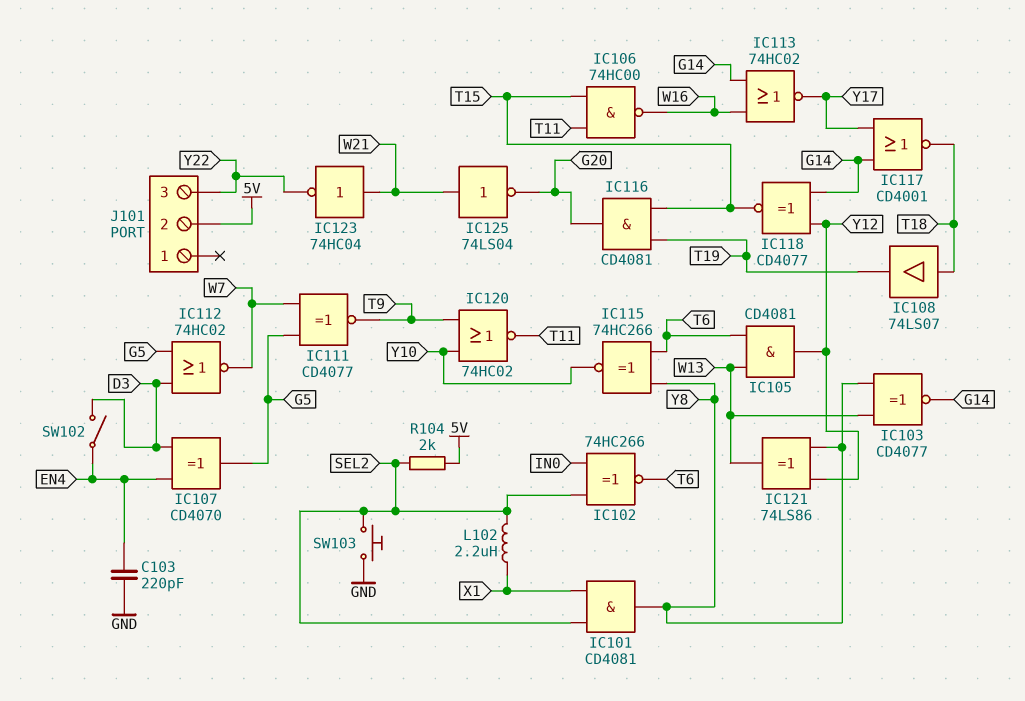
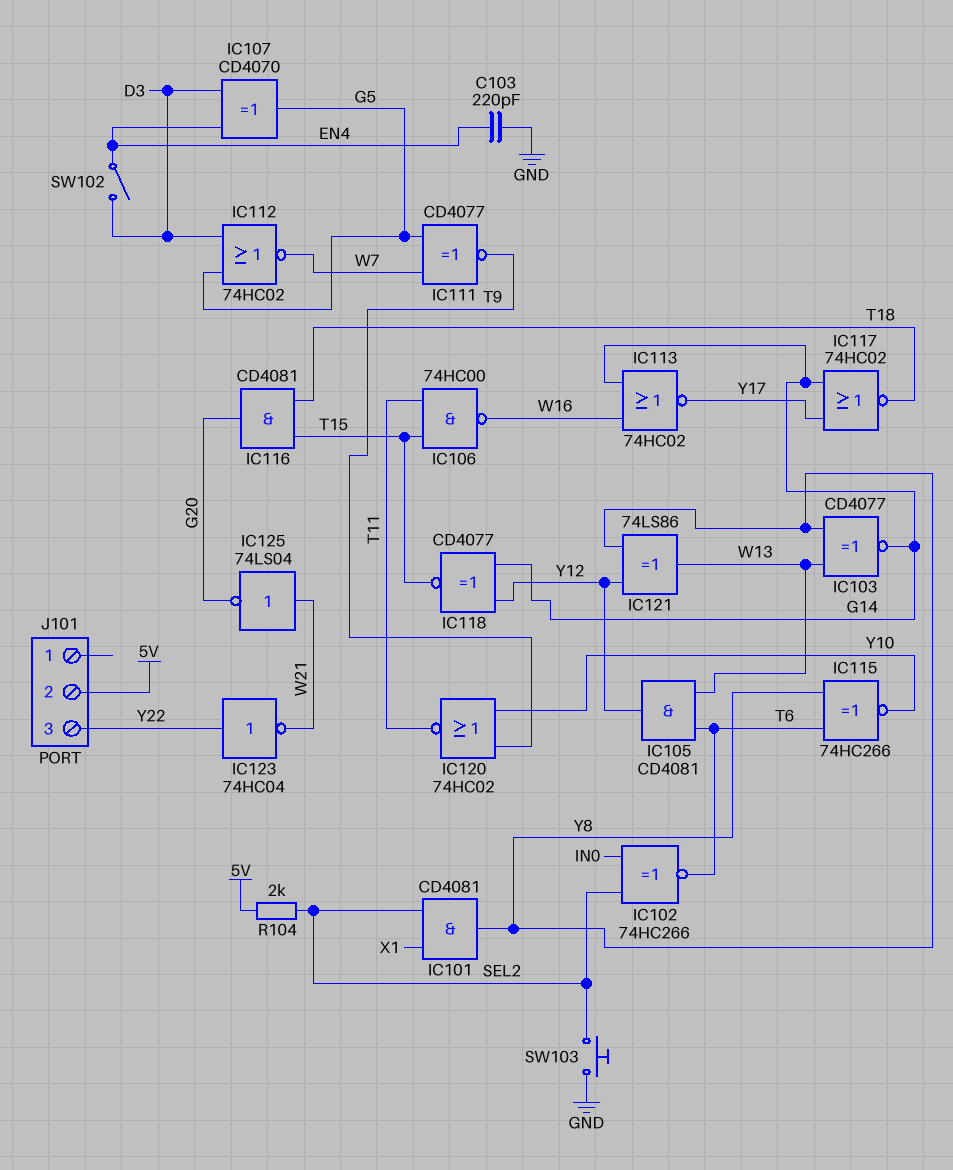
IC108: buffer 74LS07 (in T18, out T19) -> none
IC116: AND CD4081 (in T15, in T19, out G20) -> AND CD4081 (in T15, in T18, out G20)
IC117: NOR CD4001 (in G14, in Y17, out T18) -> NOR 74HC02 (in G14, in Y17, out T18)
IC123: NOT 74HC04 (in W21, out Y22) -> NOT 74HC04 (in Y22, out W21)
L102: 2.2uH (SEL2, X1) -> none

